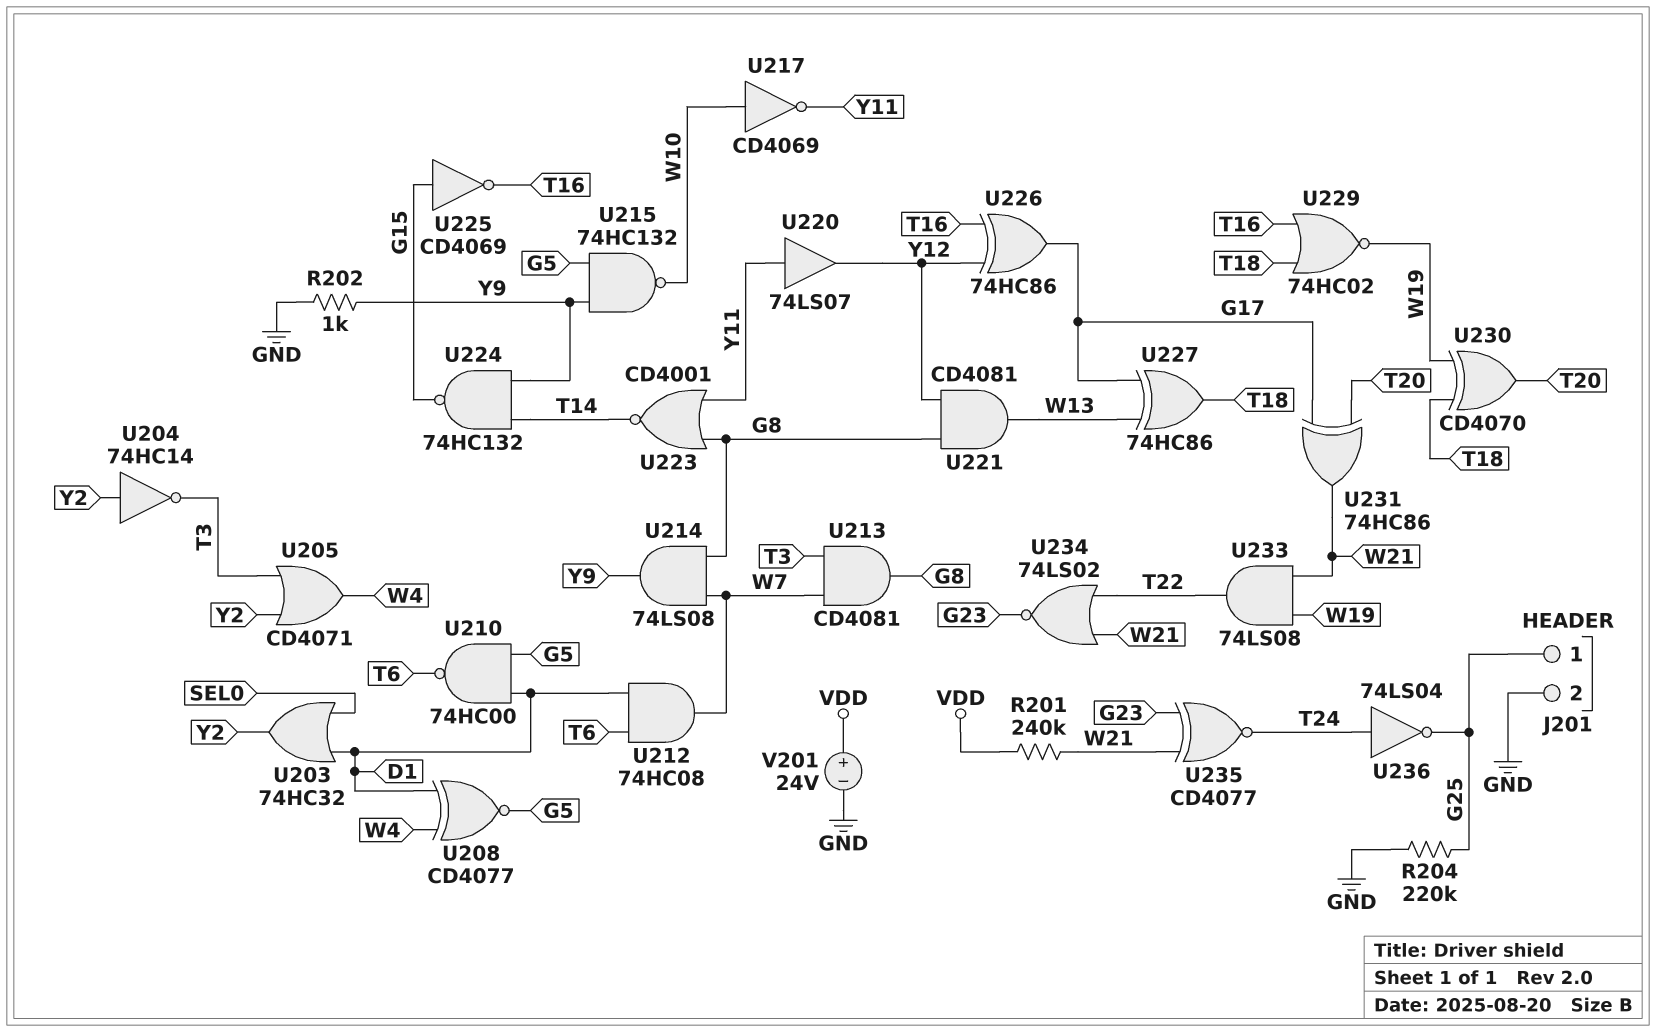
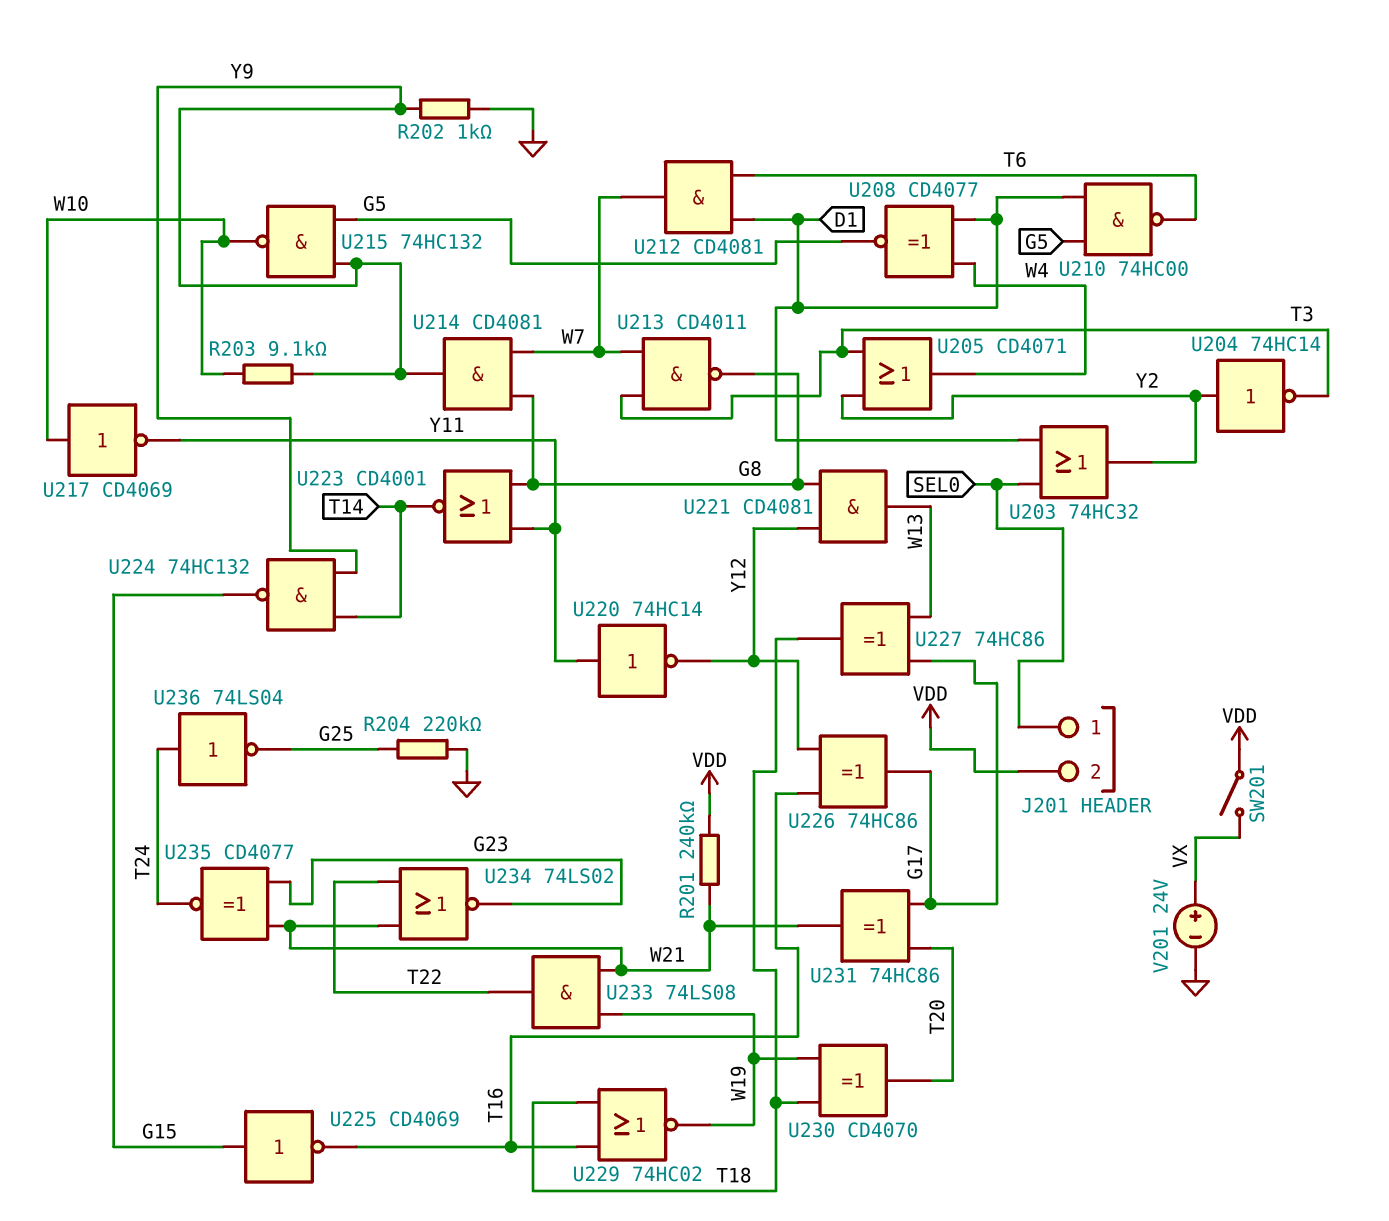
J201 pin 1: G25 -> SEL0
J201 pin 2: GND -> VDD
R203: none -> 9.1k (W10, Y9)
SW201: none -> switch (VDD, VX)
U212: AND 74HC08 (in D1, in T6, out W7) -> AND CD4081 (in D1, in T6, out W7)
U213: AND CD4081 (in T3, in W7, out G8) -> NAND CD4011 (in T3, in W7, out G8)
U214: AND 74LS08 (in G8, in W7, out Y9) -> AND CD4081 (in G8, in W7, out Y9)
U220: buffer 74LS07 (in Y11, out Y12) -> NOT 74HC14 (in Y11, out Y12)
V201: 24V (plus VDD, minus GND) -> 24V (plus VX, minus GND)

